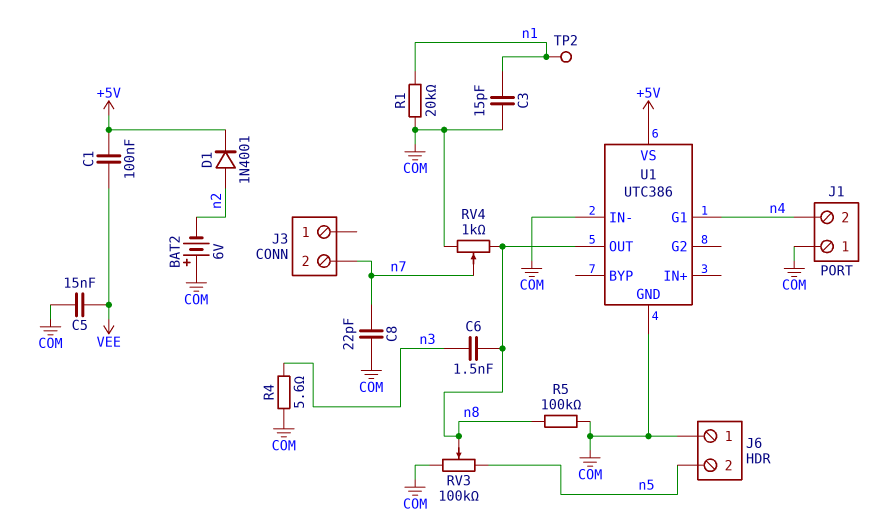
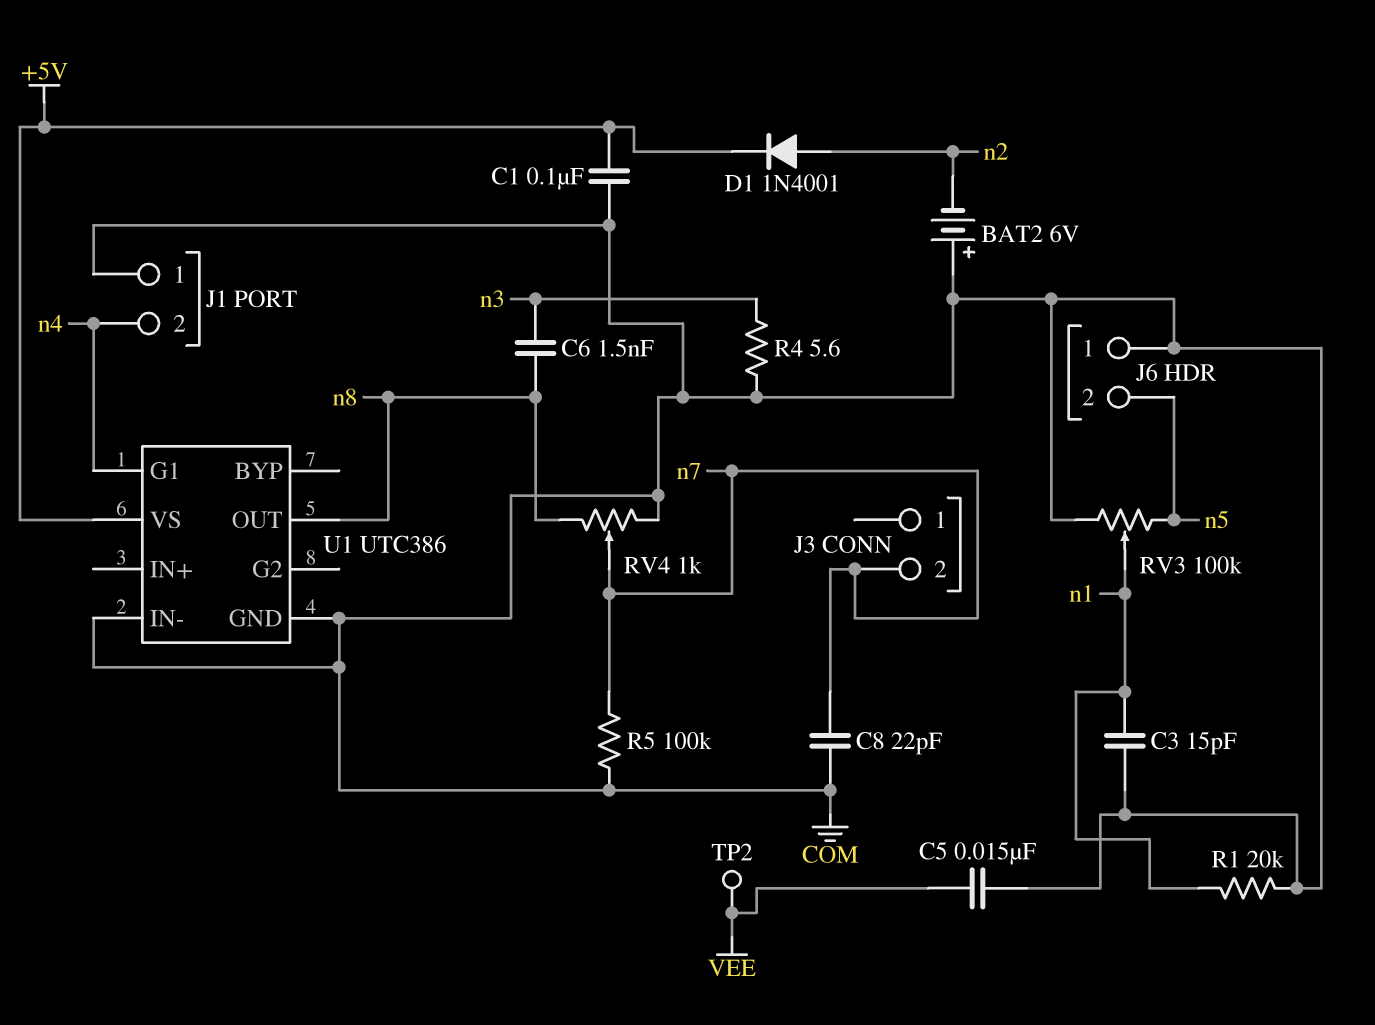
C1: 100nF (+5V, VEE) -> 100nF (+5V, COM)
R5: 100k (COM, n8) -> 100k (COM, n7)
RV3: 100k (COM, n5, wiper n8) -> 100k (COM, n5, wiper n1)
TP2: test point (n1) -> test point (VEE)

